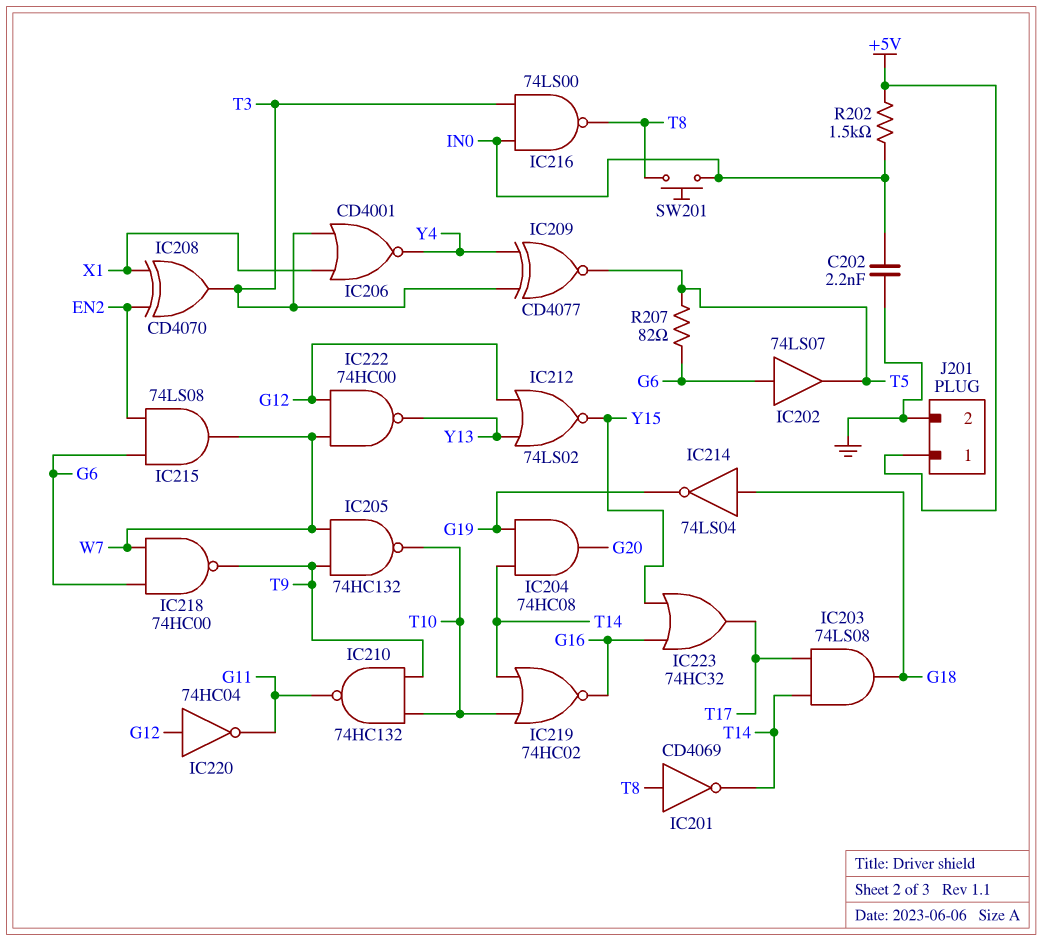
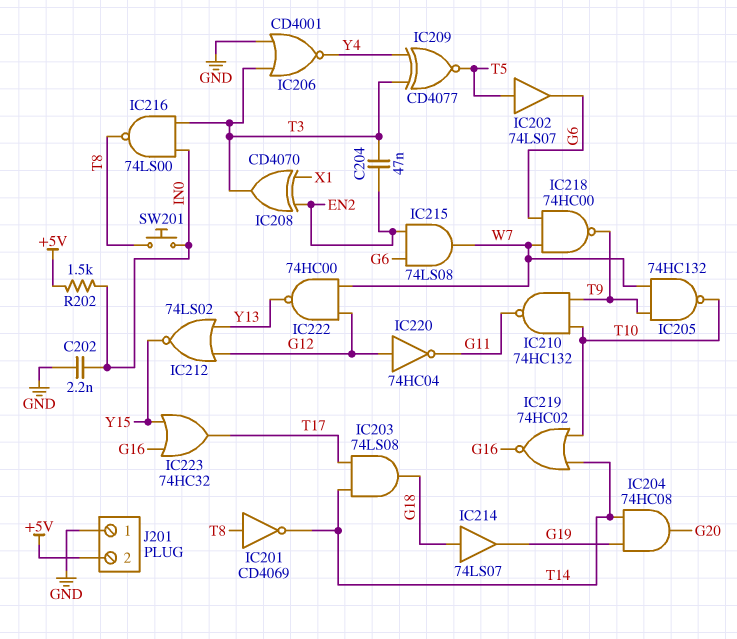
C204: none -> 47nF (EN2, T3)
IC202: buffer 74LS07 (in G6, out T5) -> buffer 74LS07 (in T5, out G6)
IC206: NOR CD4001 (in T3, in X1, out Y4) -> NOR CD4001 (in GND, in T3, out Y4)
IC214: NOT 74LS04 (in G18, out G19) -> buffer 74LS07 (in G18, out G19)
J201 pin 1: +5V -> GND
J201 pin 2: GND -> +5V
R207: 82 (G6, T5) -> none

